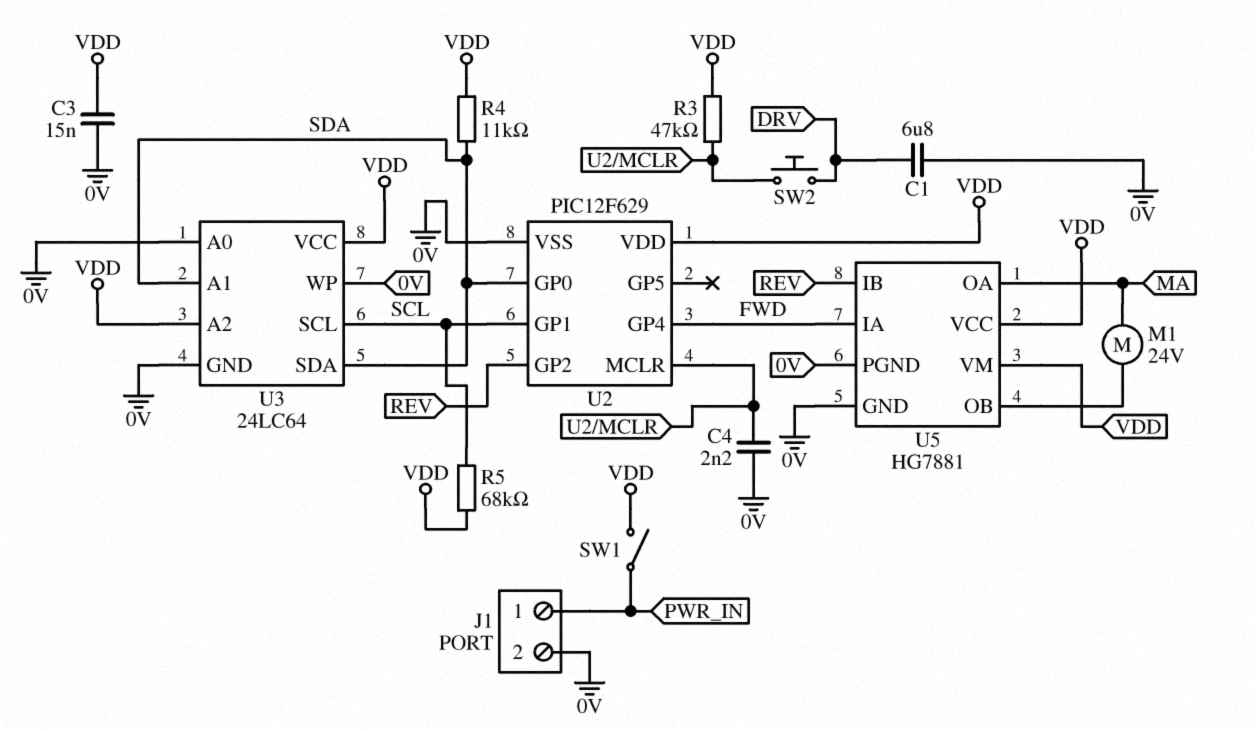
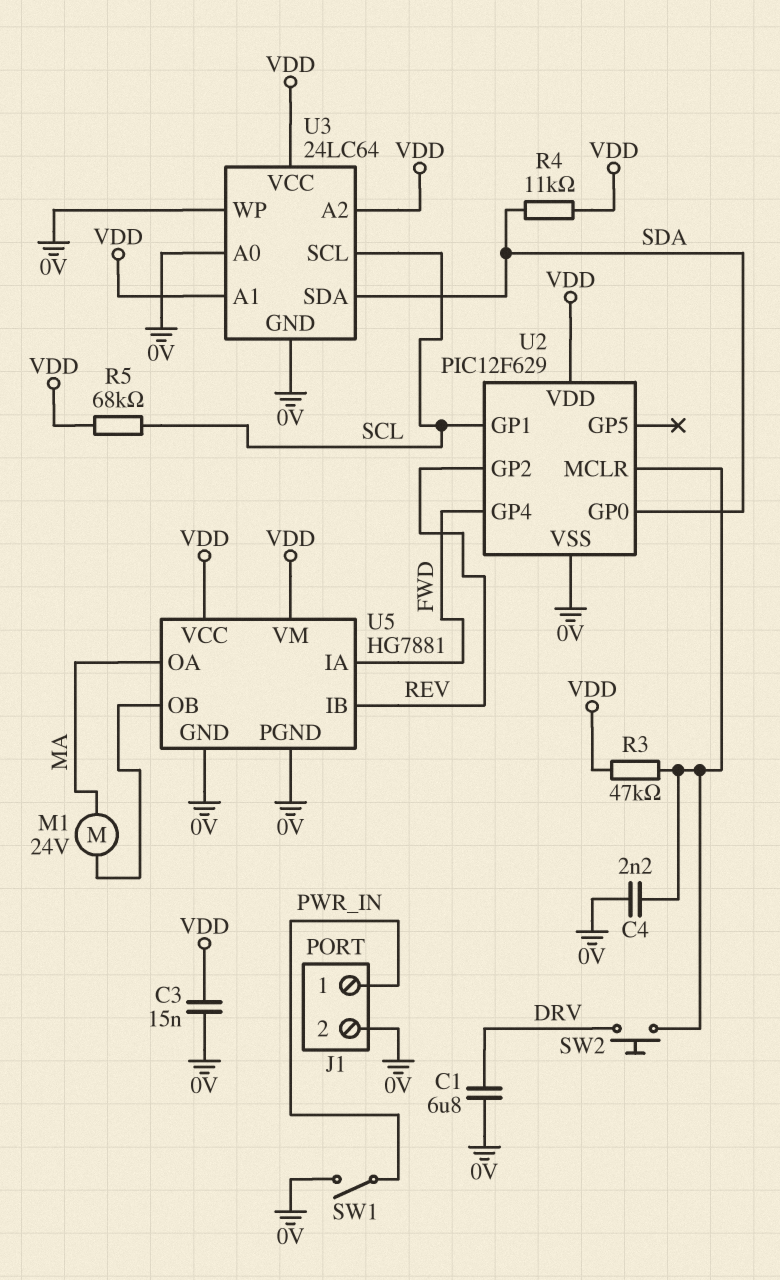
SW1: switch (PWR_IN, VDD) -> switch (0V, PWR_IN)
U3 pin A1: SDA -> VDD

